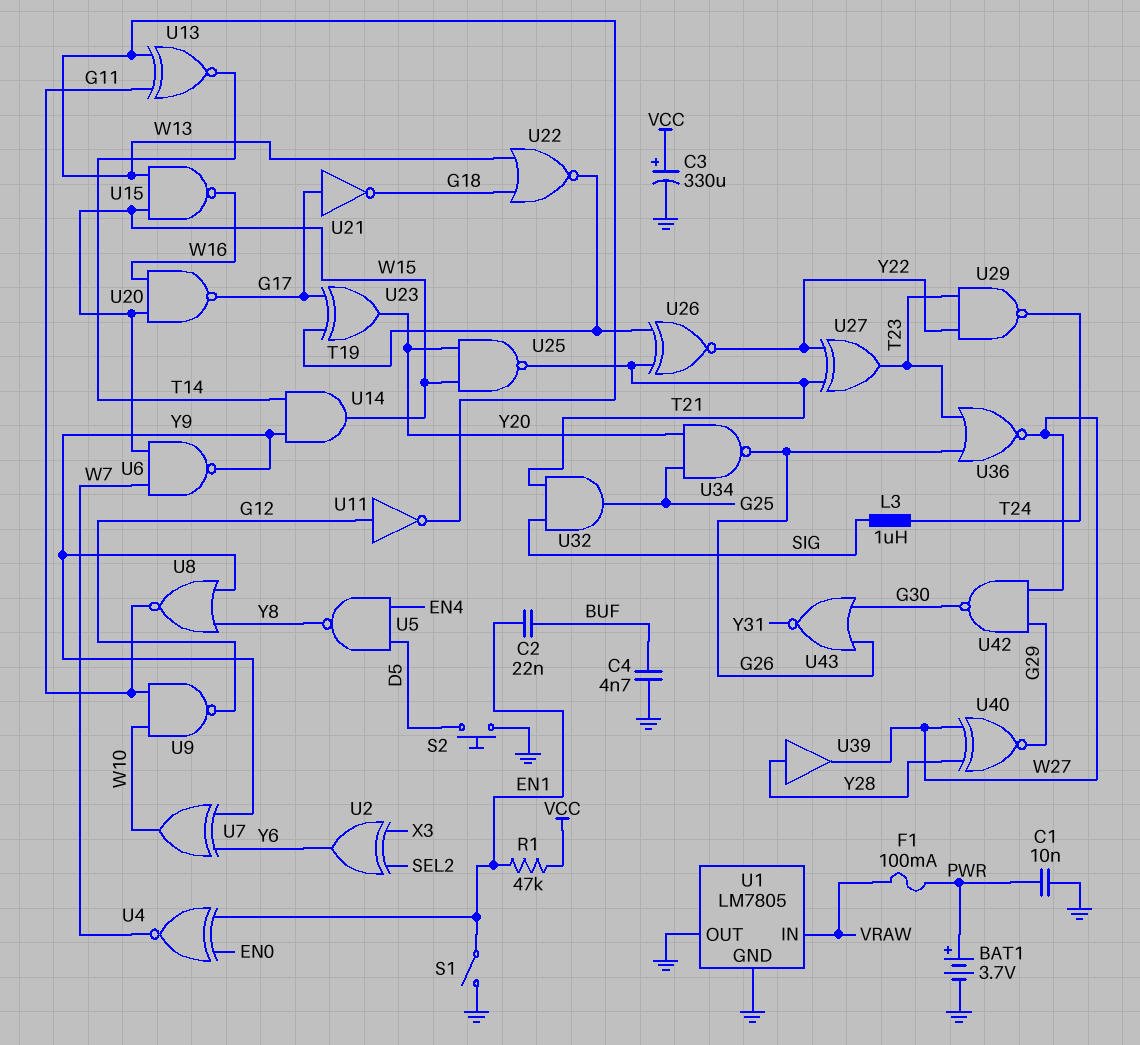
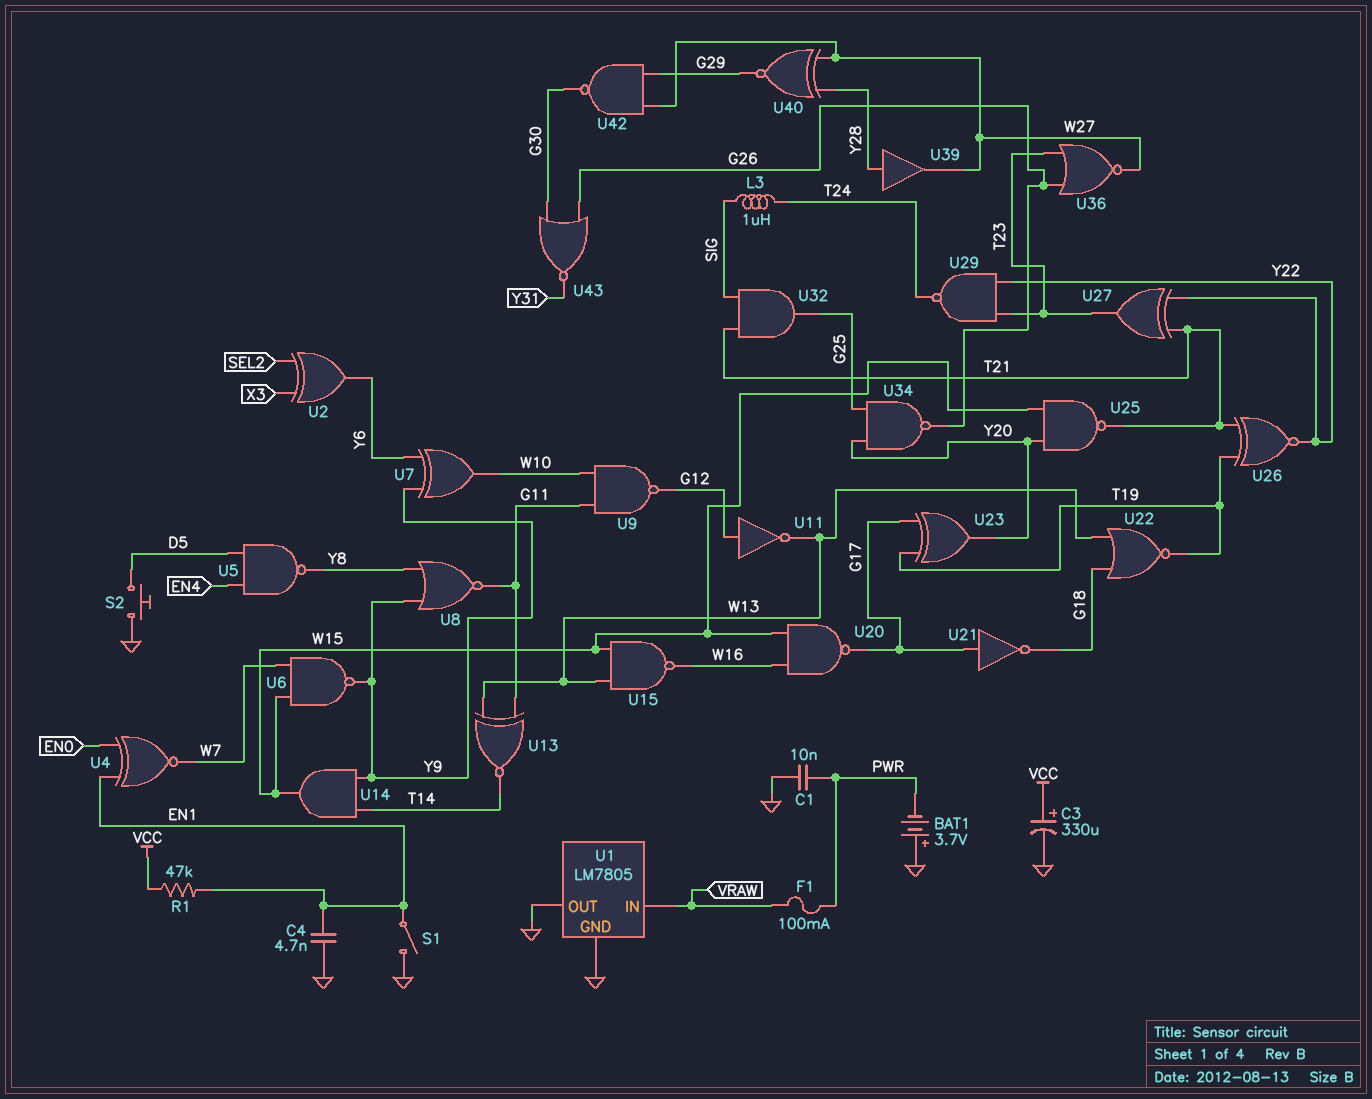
BAT1: 3.7V (plus PWR, minus GND) -> 3.7V (plus GND, minus PWR)
C2: 22nF (BUF, EN1) -> none
C4: 4.7nF (BUF, GND) -> 4.7nF (EN1, GND)

